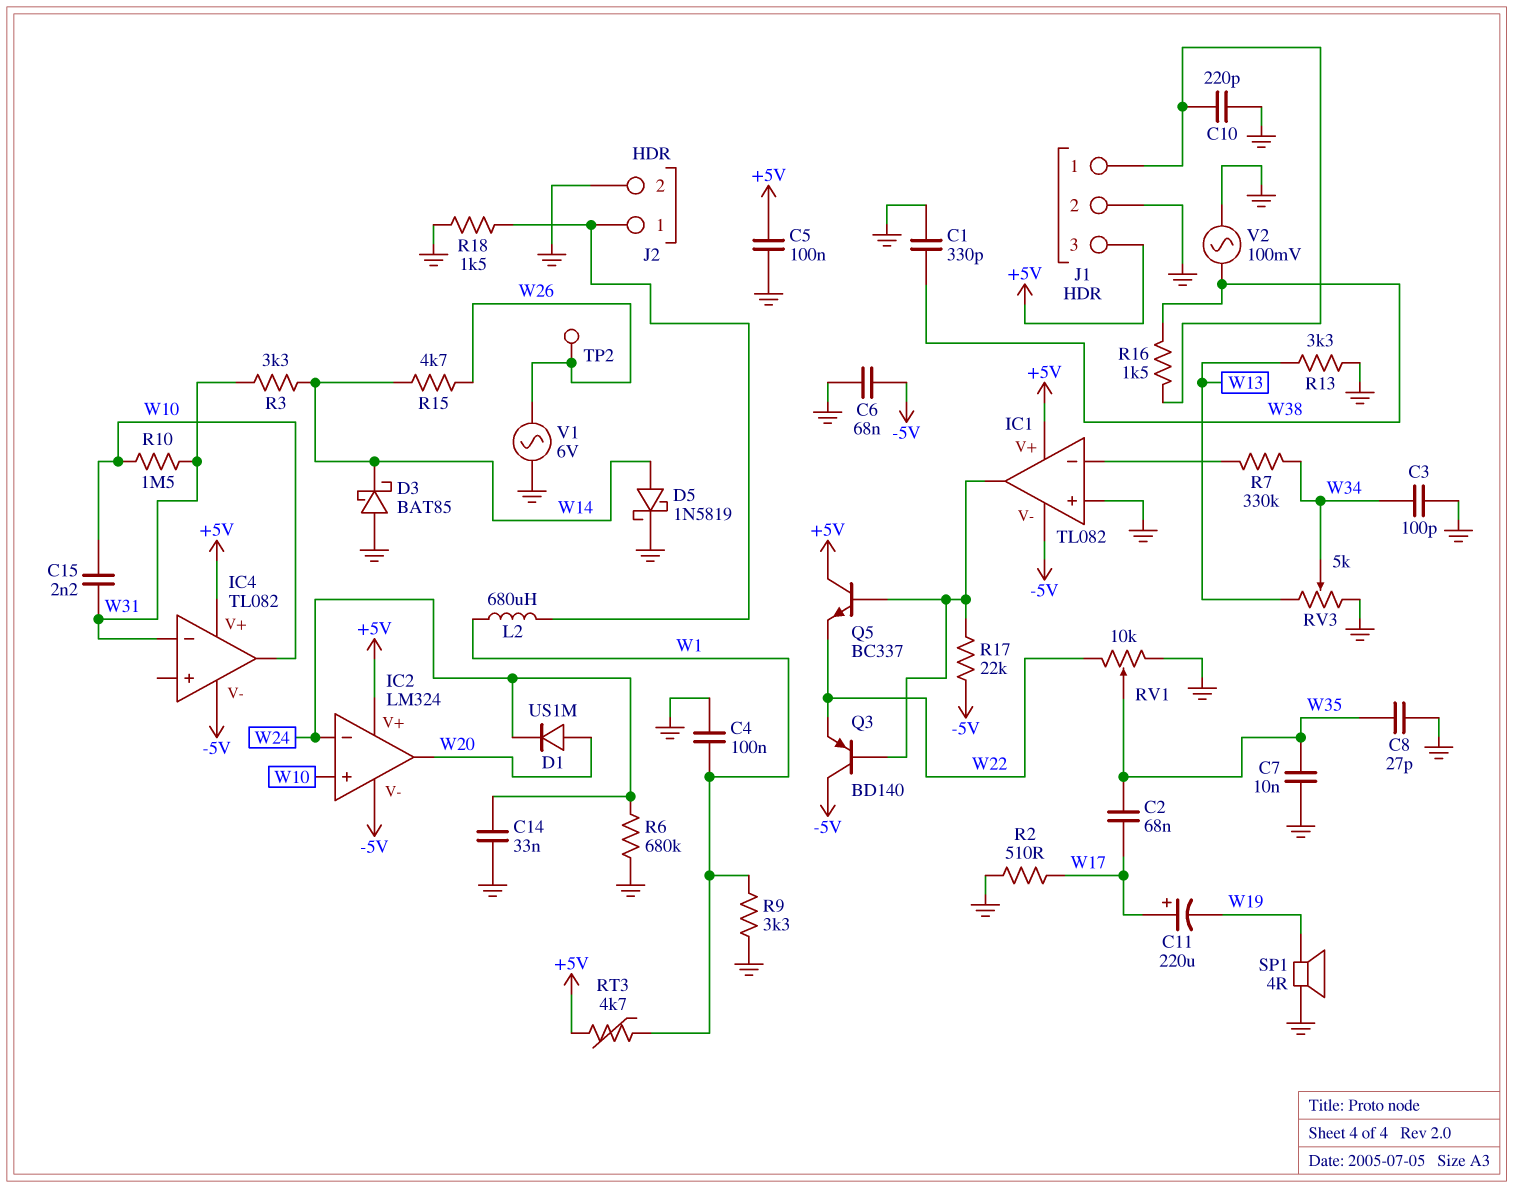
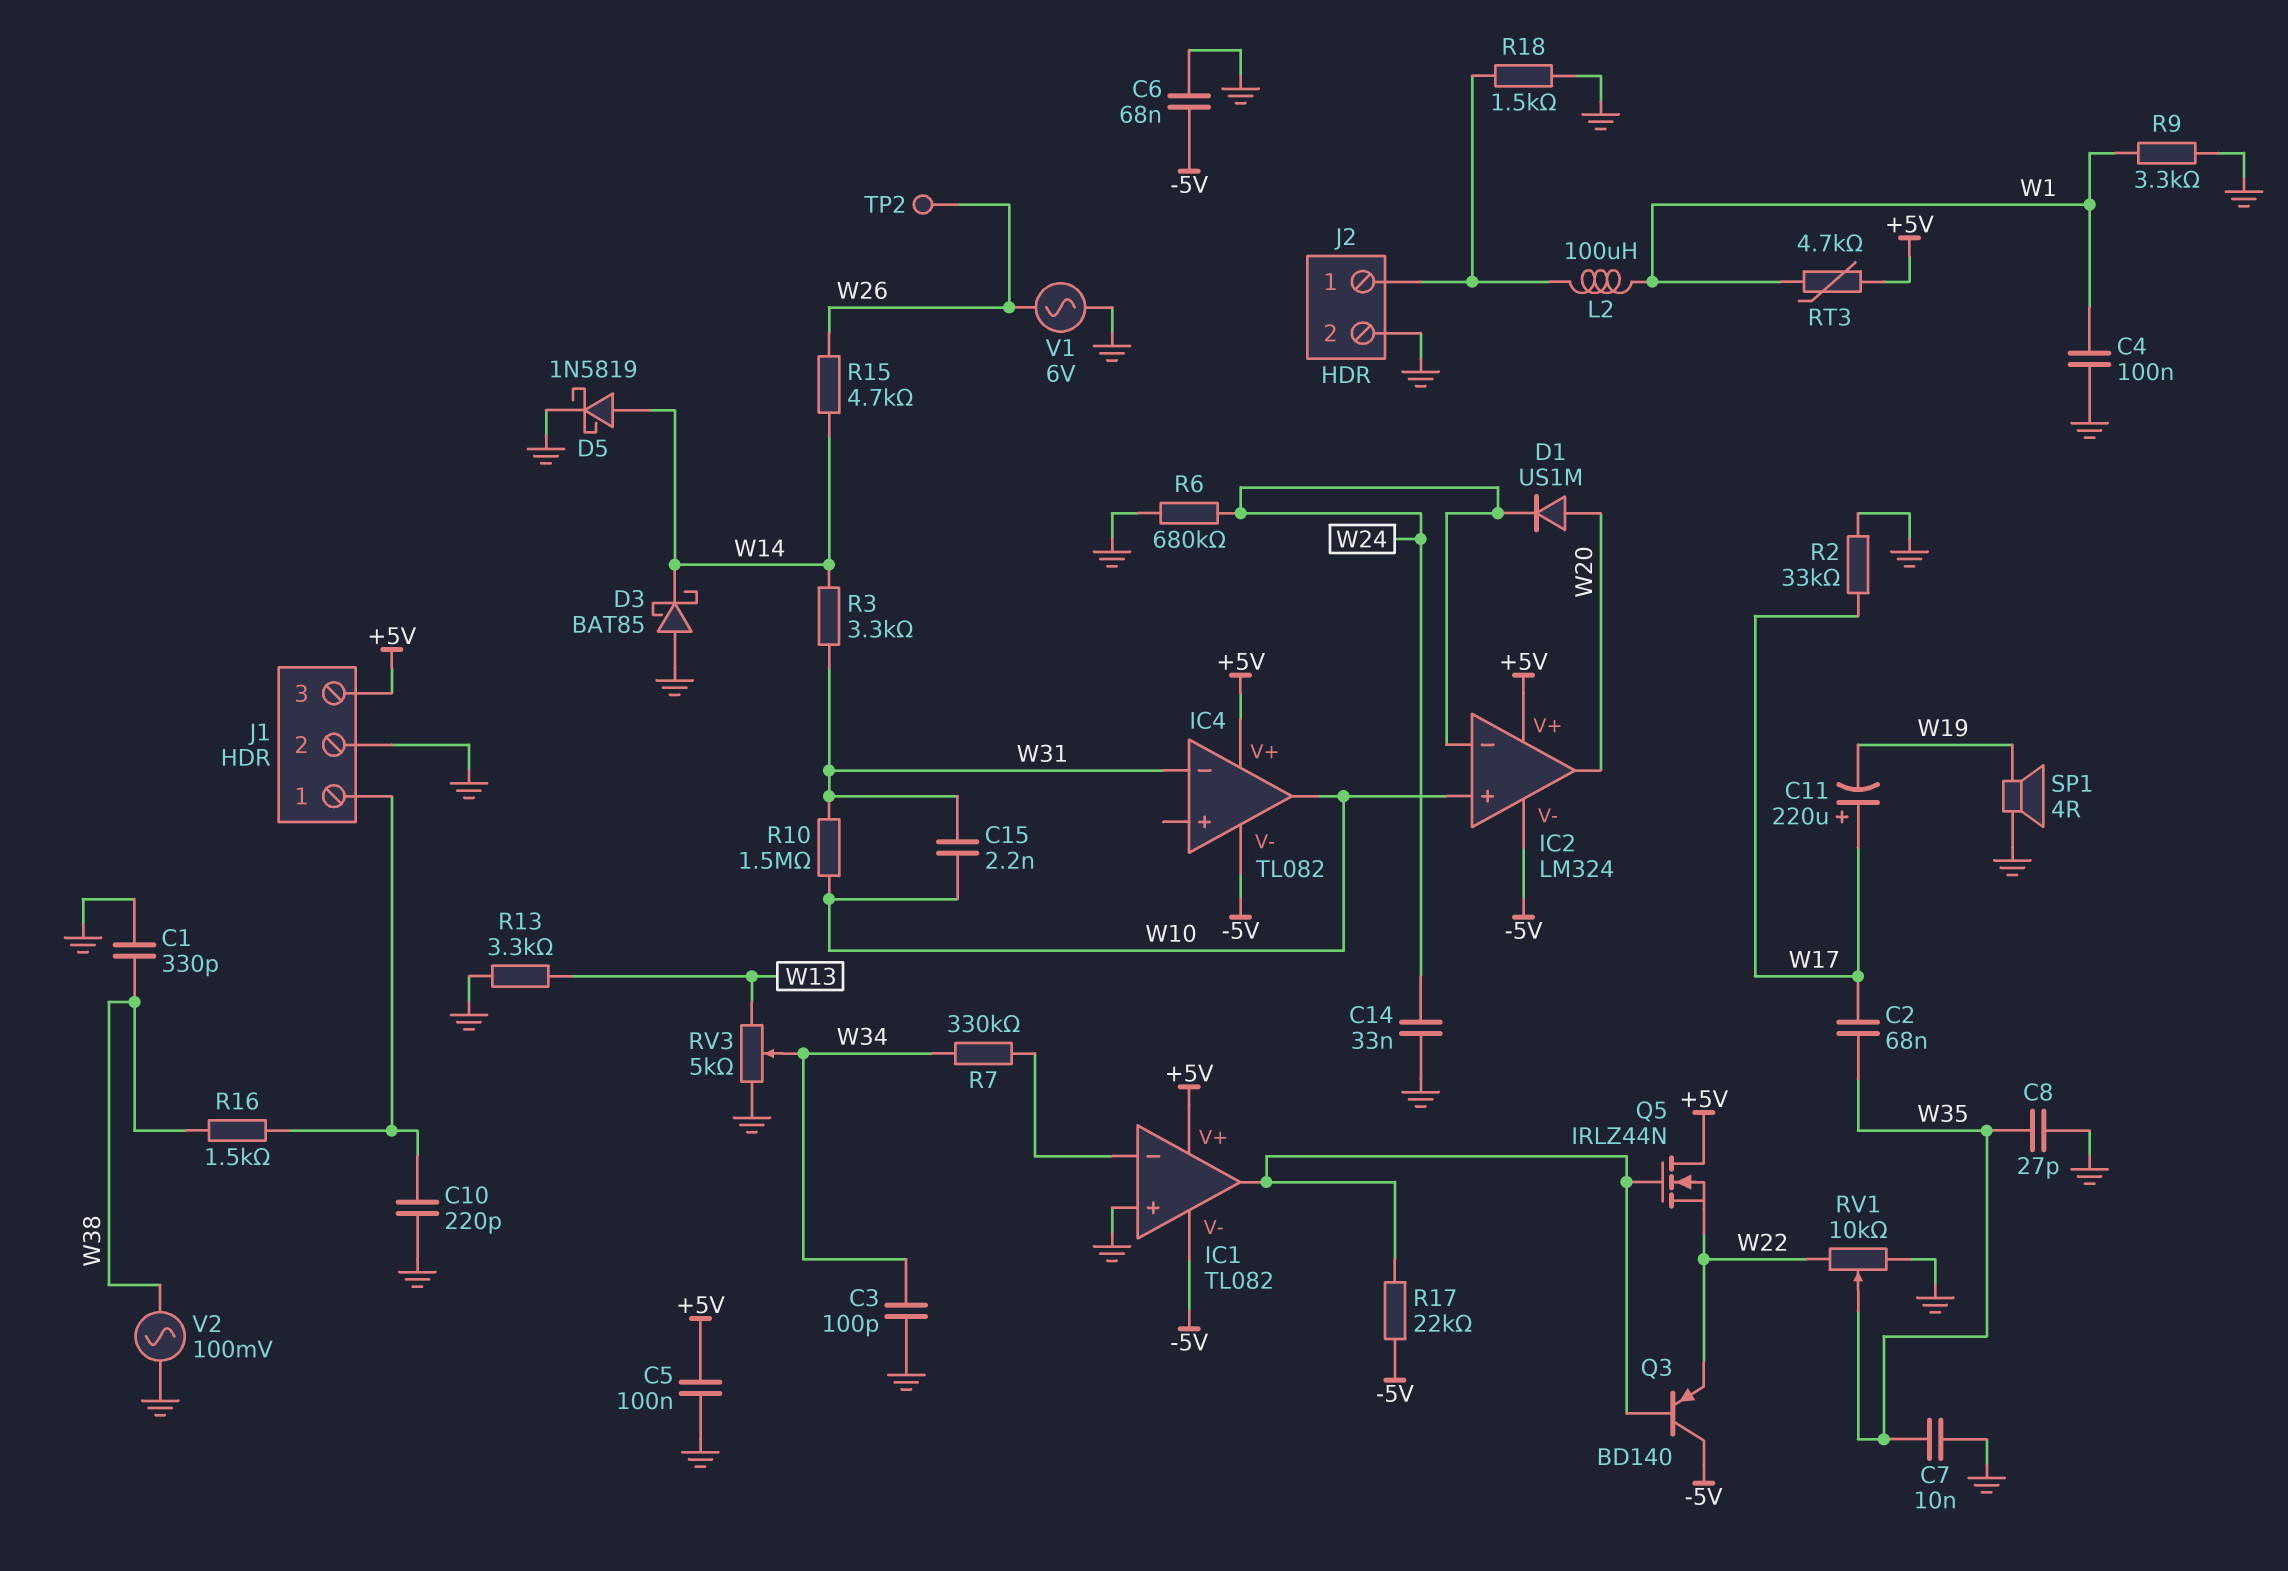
L2: 680uH (J2/1, W1) -> 100uH (J2/1, W1)
Q5: NPN BC337 (B IC1/out, C +5V, E W22) -> NMOS IRLZ44N (G IC1/out, D +5V, S W22)
R2: 510 (GND, W17) -> 33k (GND, W17)

